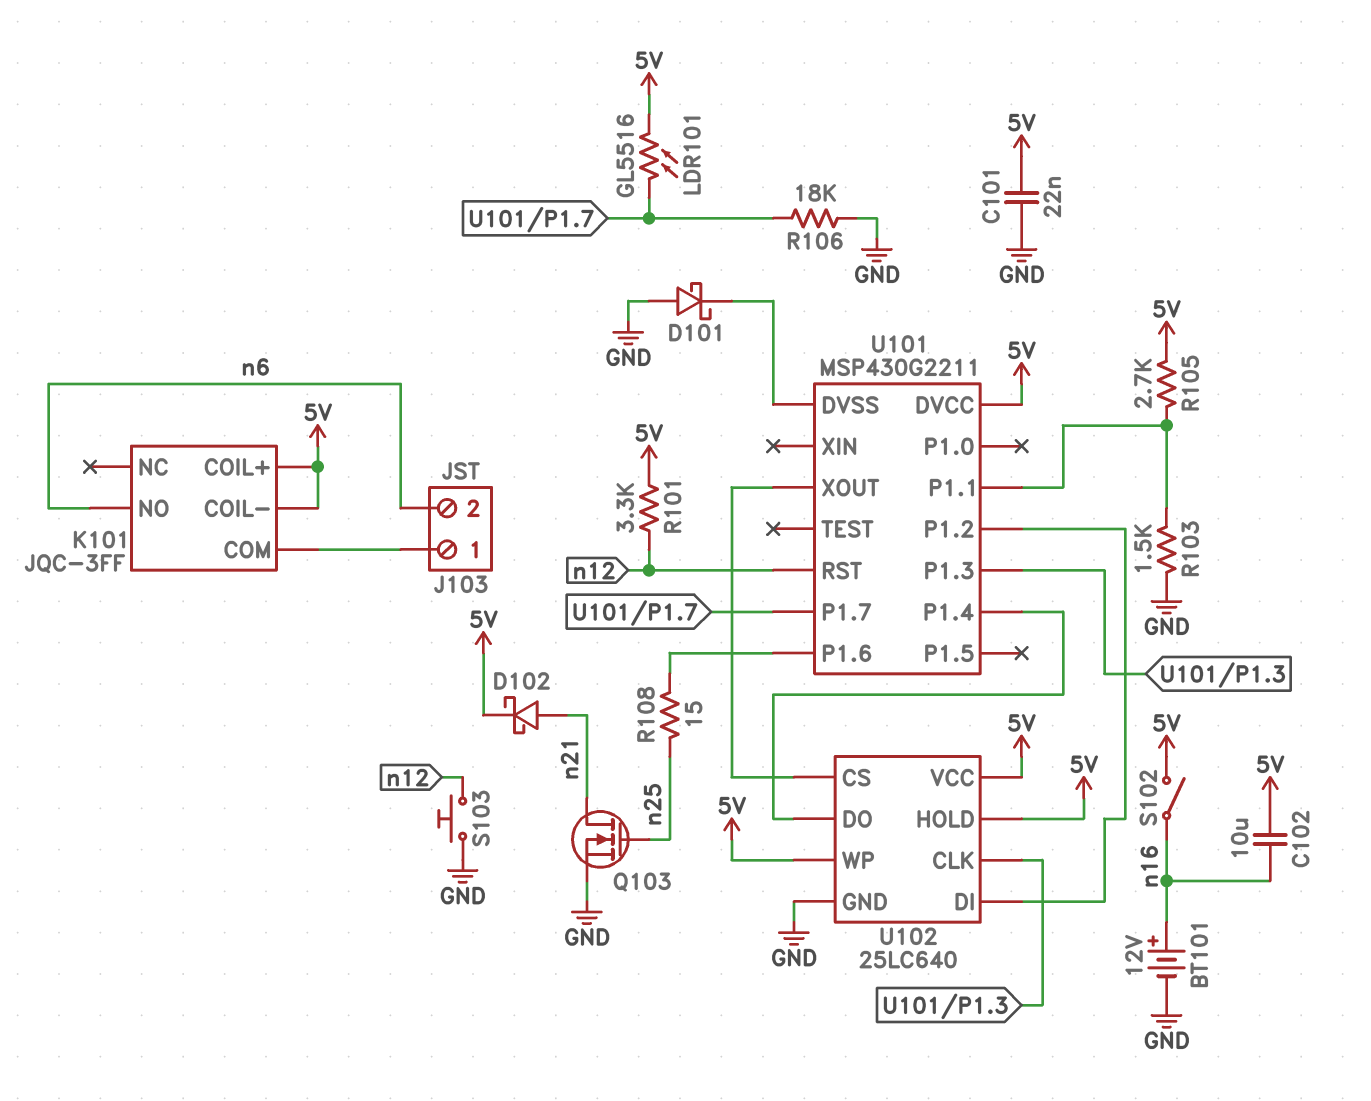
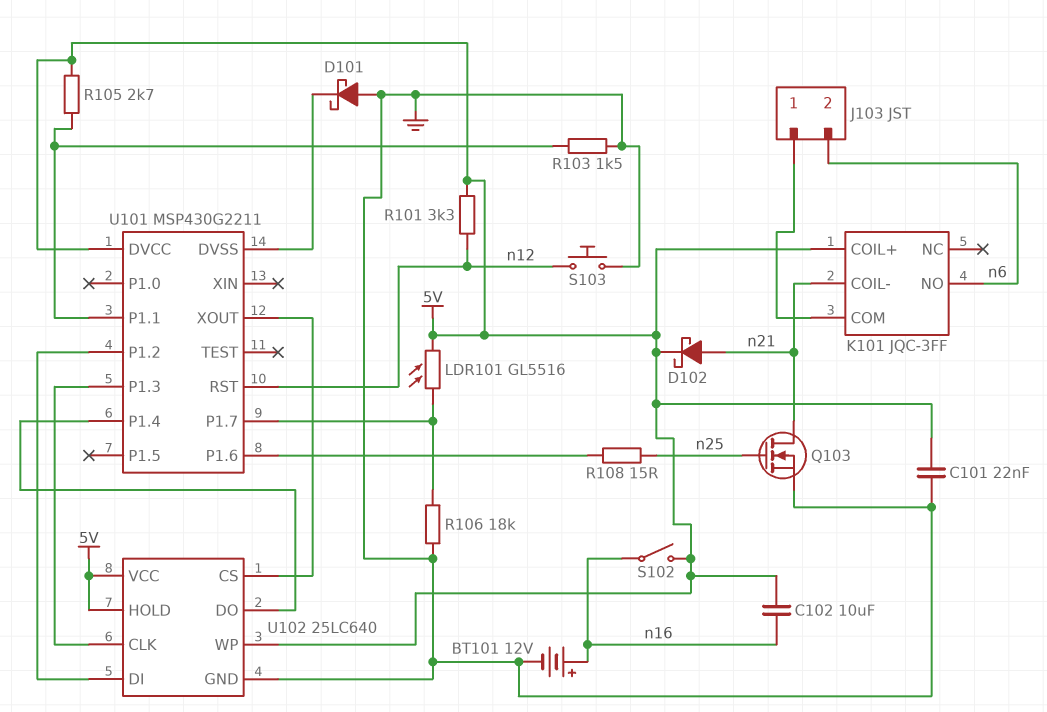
K101 pin COIL-: 5V -> n21

